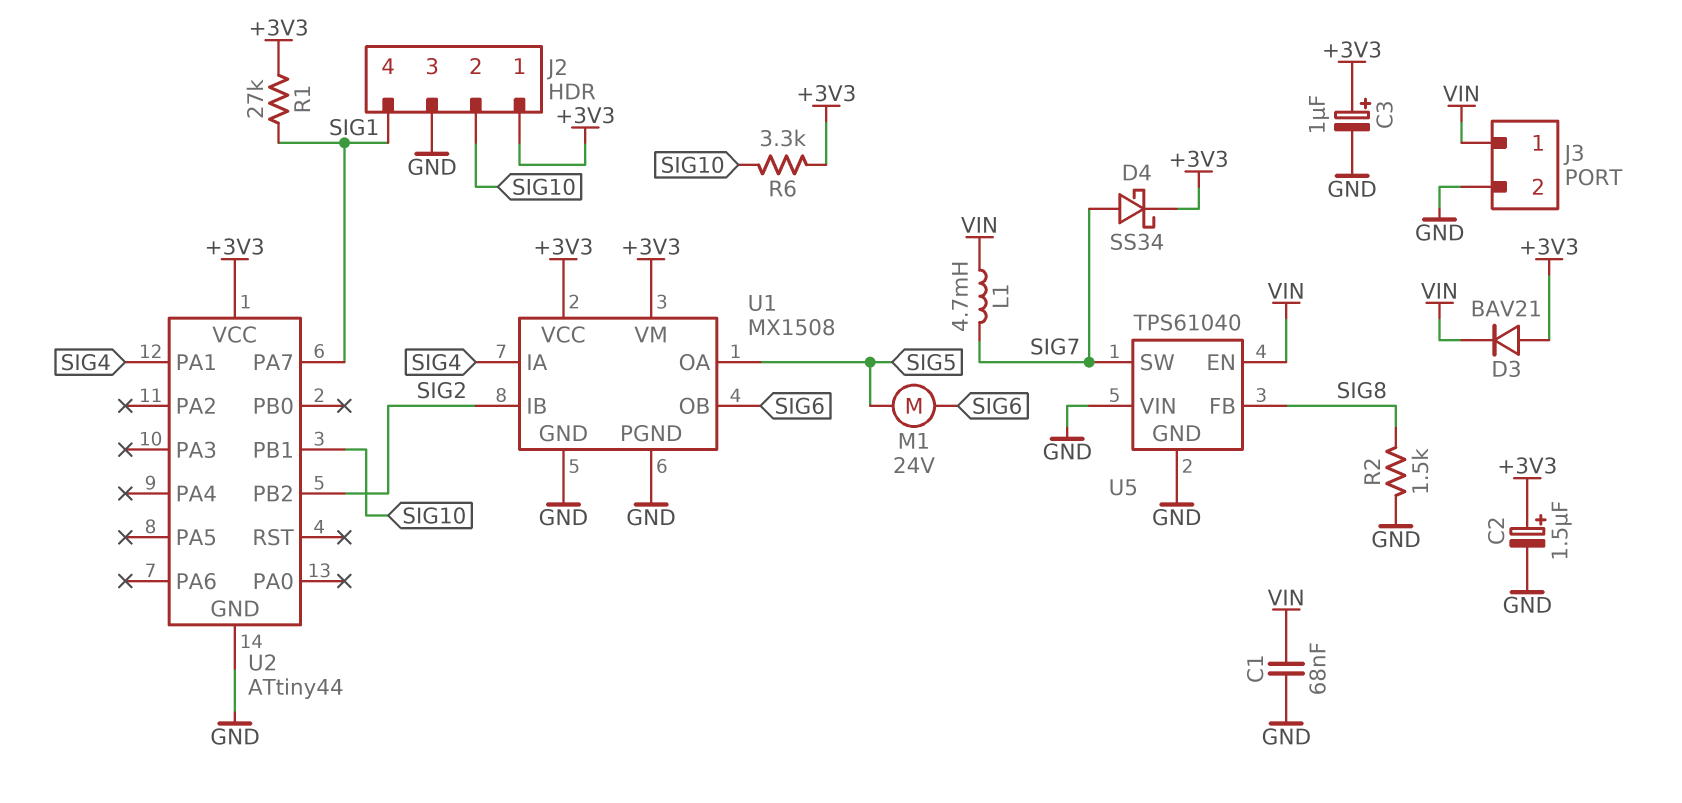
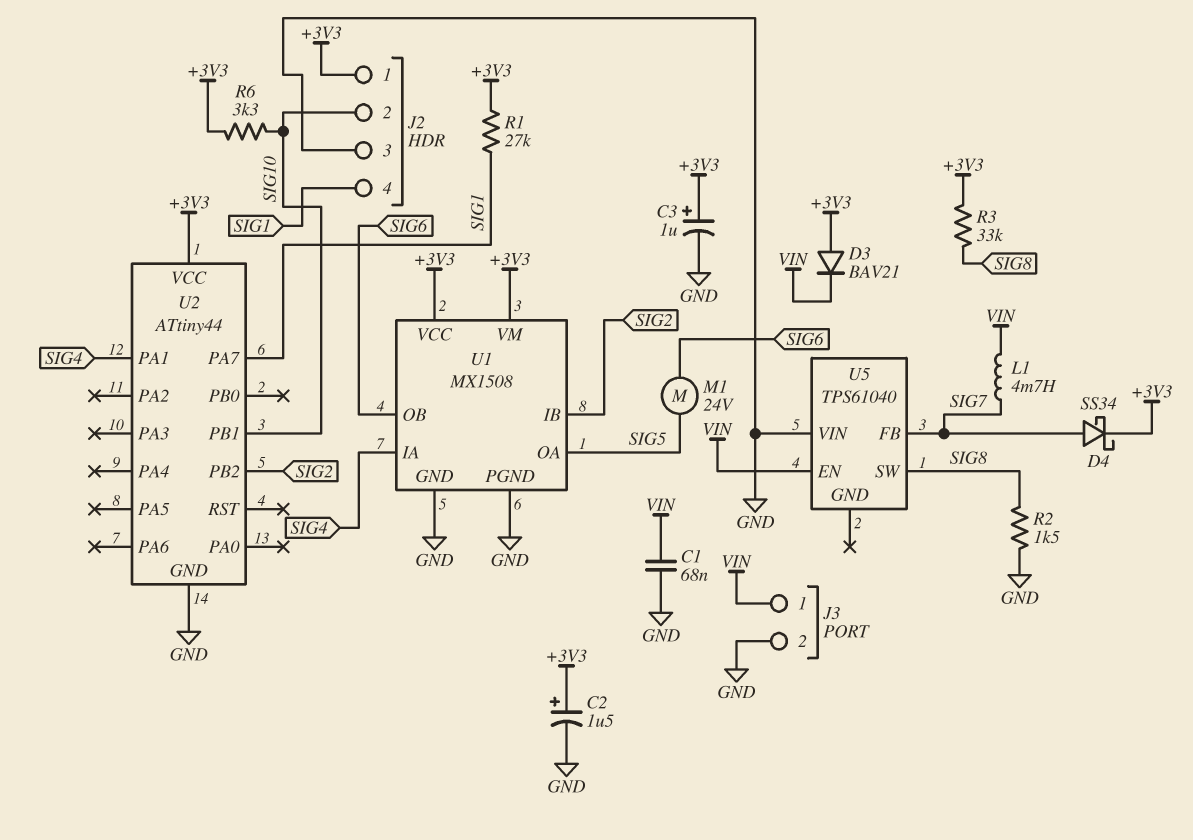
R3: none -> 33k (+3V3, SIG8)
U5 pin FB: SIG8 -> SIG7
U5 pin GND: GND -> none
U5 pin SW: SIG7 -> SIG8

